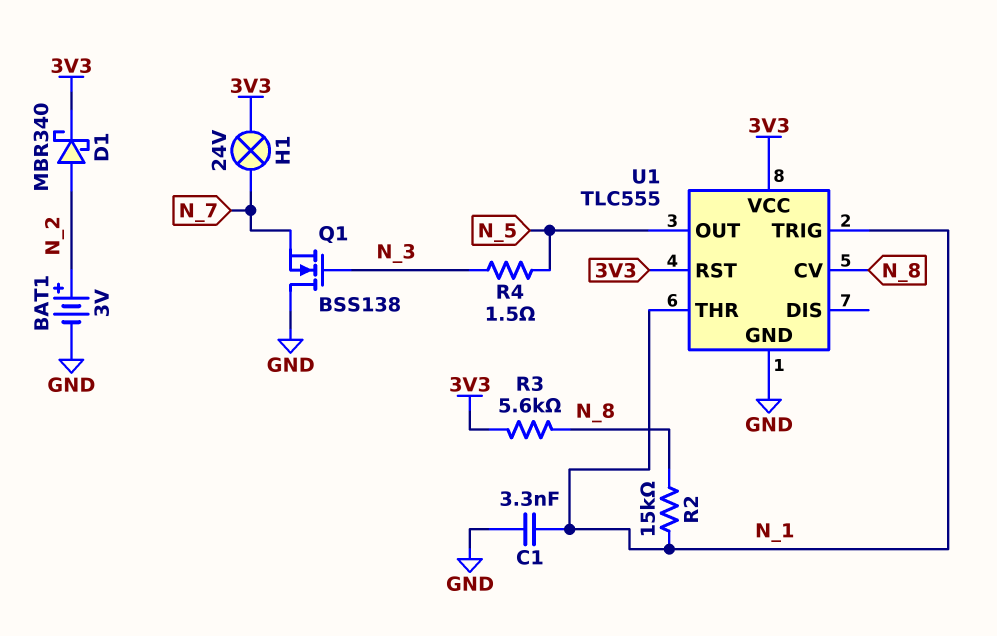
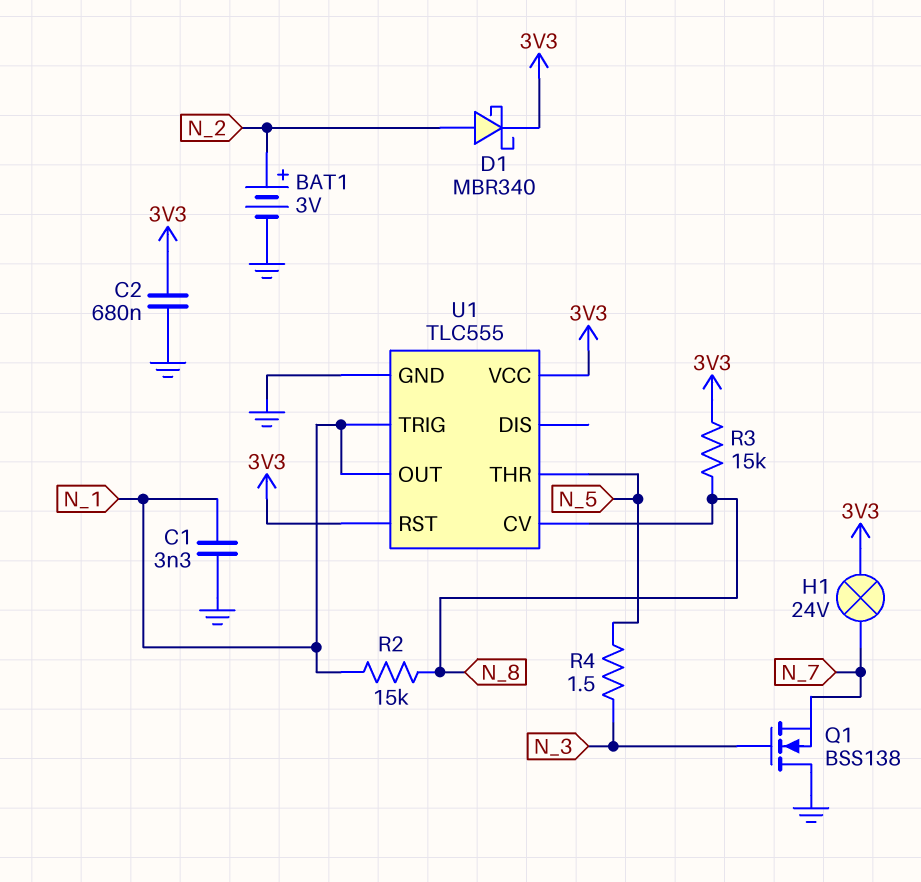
C2: none -> 680nF (3V3, GND)
R3: 5.6k (3V3, N_8) -> 15k (3V3, N_8)
U1 pin OUT: N_5 -> N_1
U1 pin THR: N_1 -> N_5

